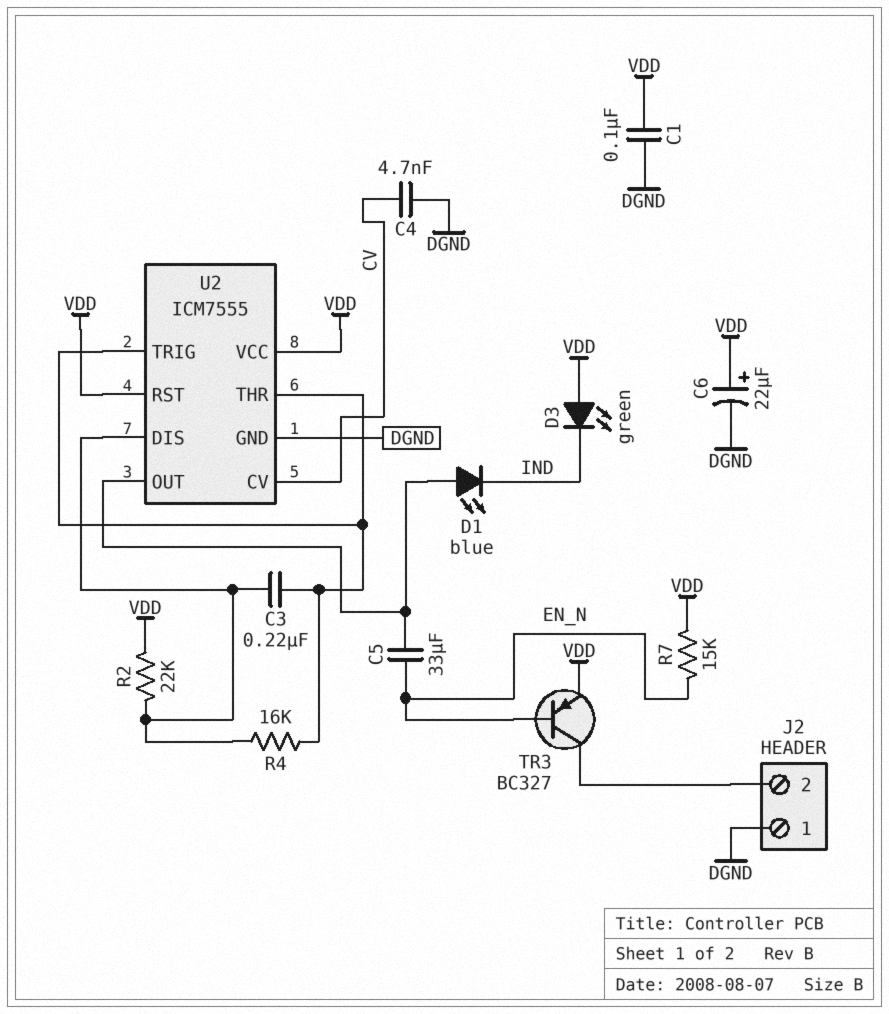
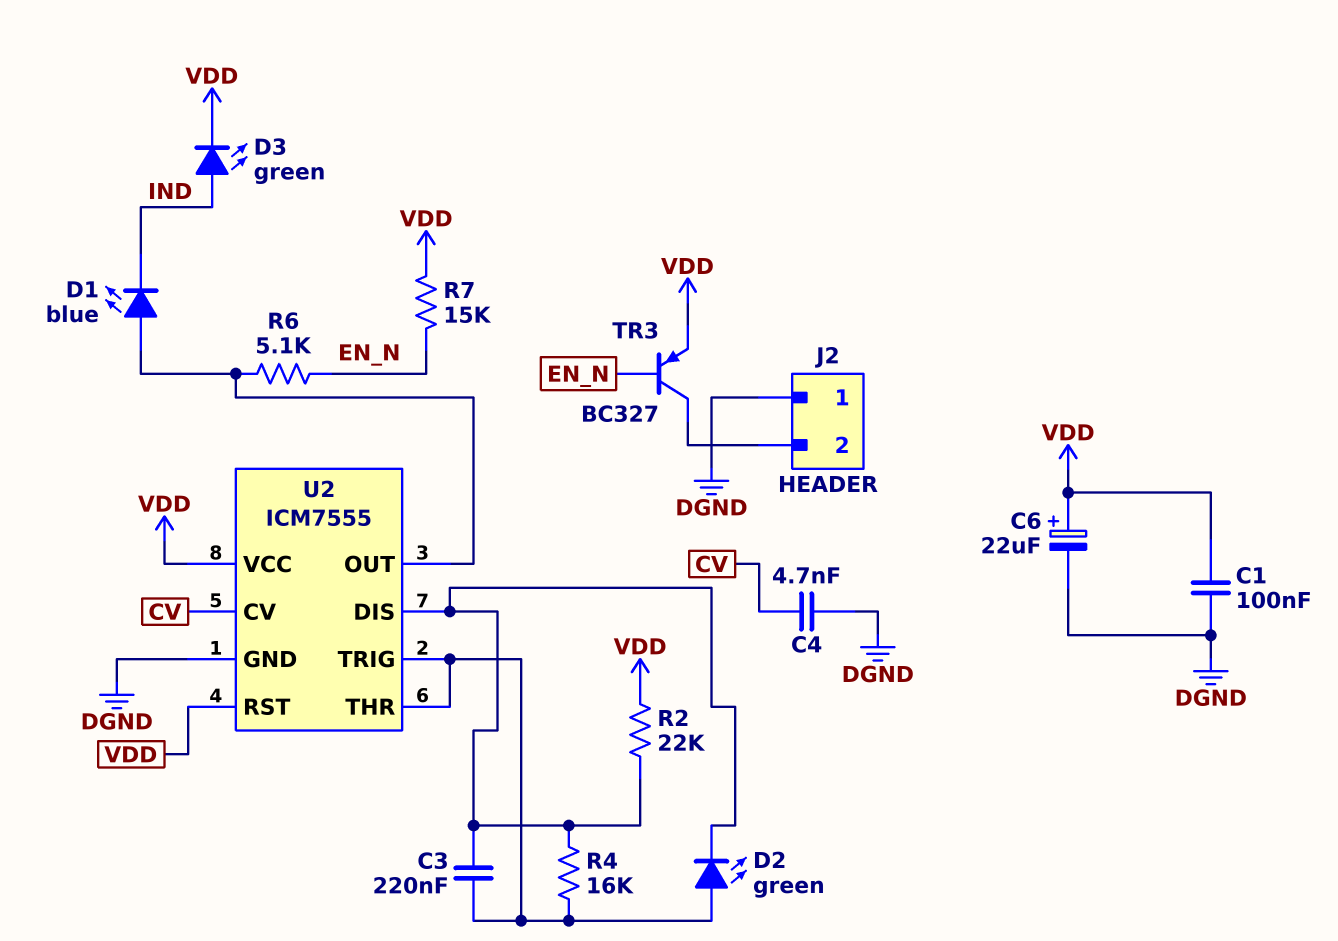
C5: 33uF (EN_N, U2/OUT) -> none
D2: none -> LED green (A U2/THR, K U2/DIS)
D3: LED green (A VDD, K IND) -> LED green (A IND, K VDD)
R6: none -> 5.1k (EN_N, U2/OUT)

